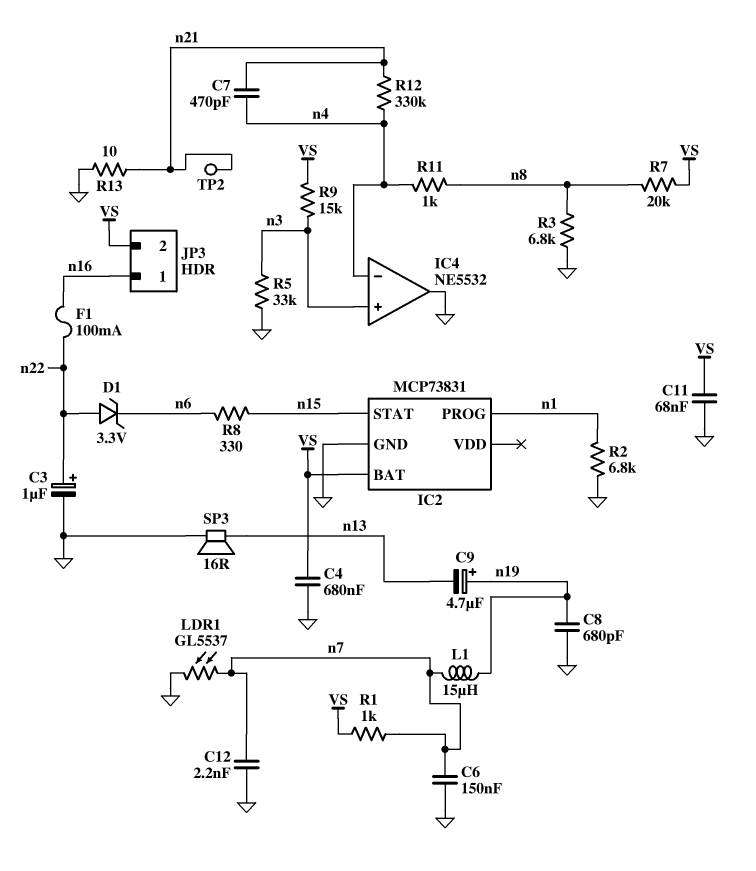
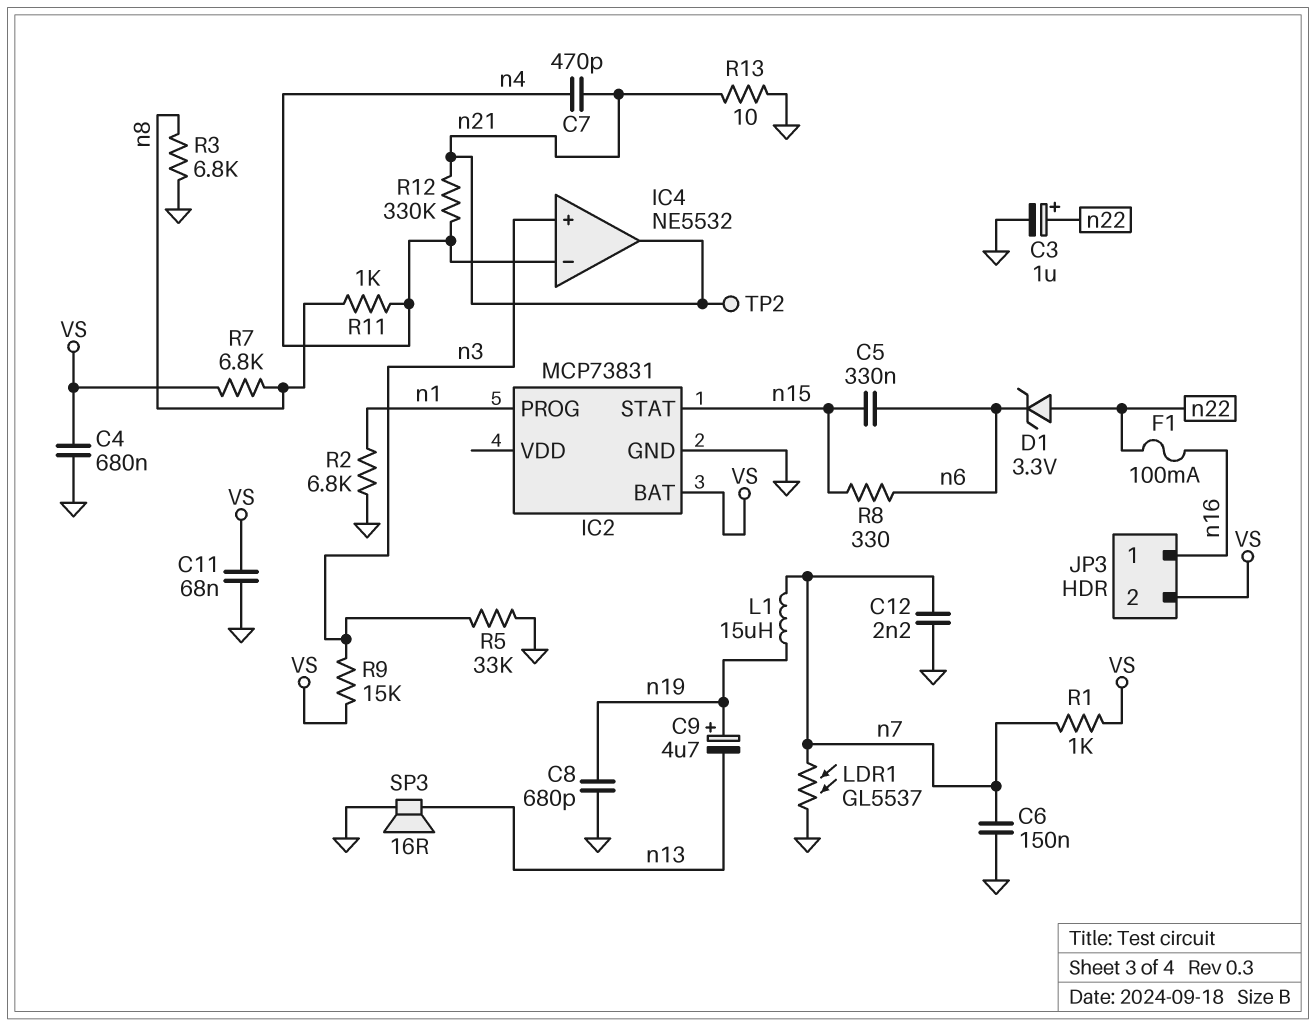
C5: none -> 330nF (n6, n15)
IC4 pin out: GND -> n21
R7: 20k (VS, n8) -> 6.8k (VS, n8)

